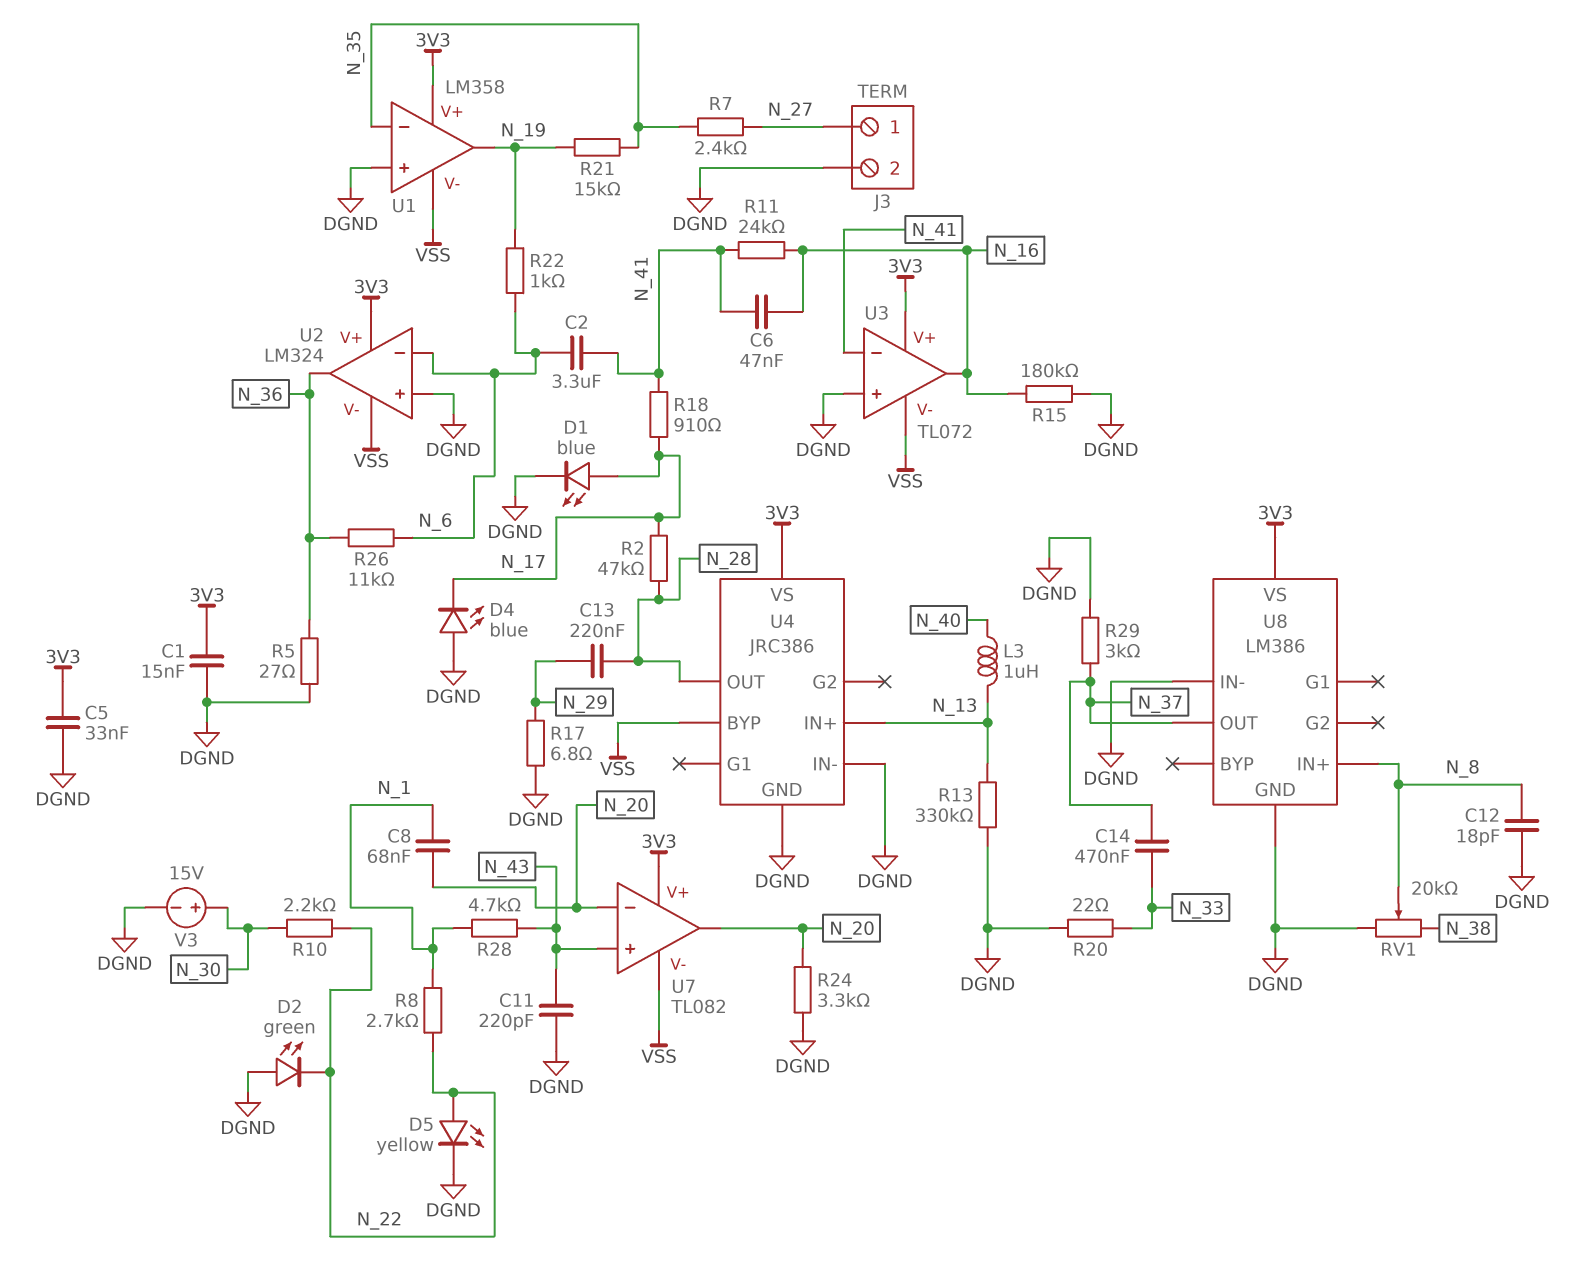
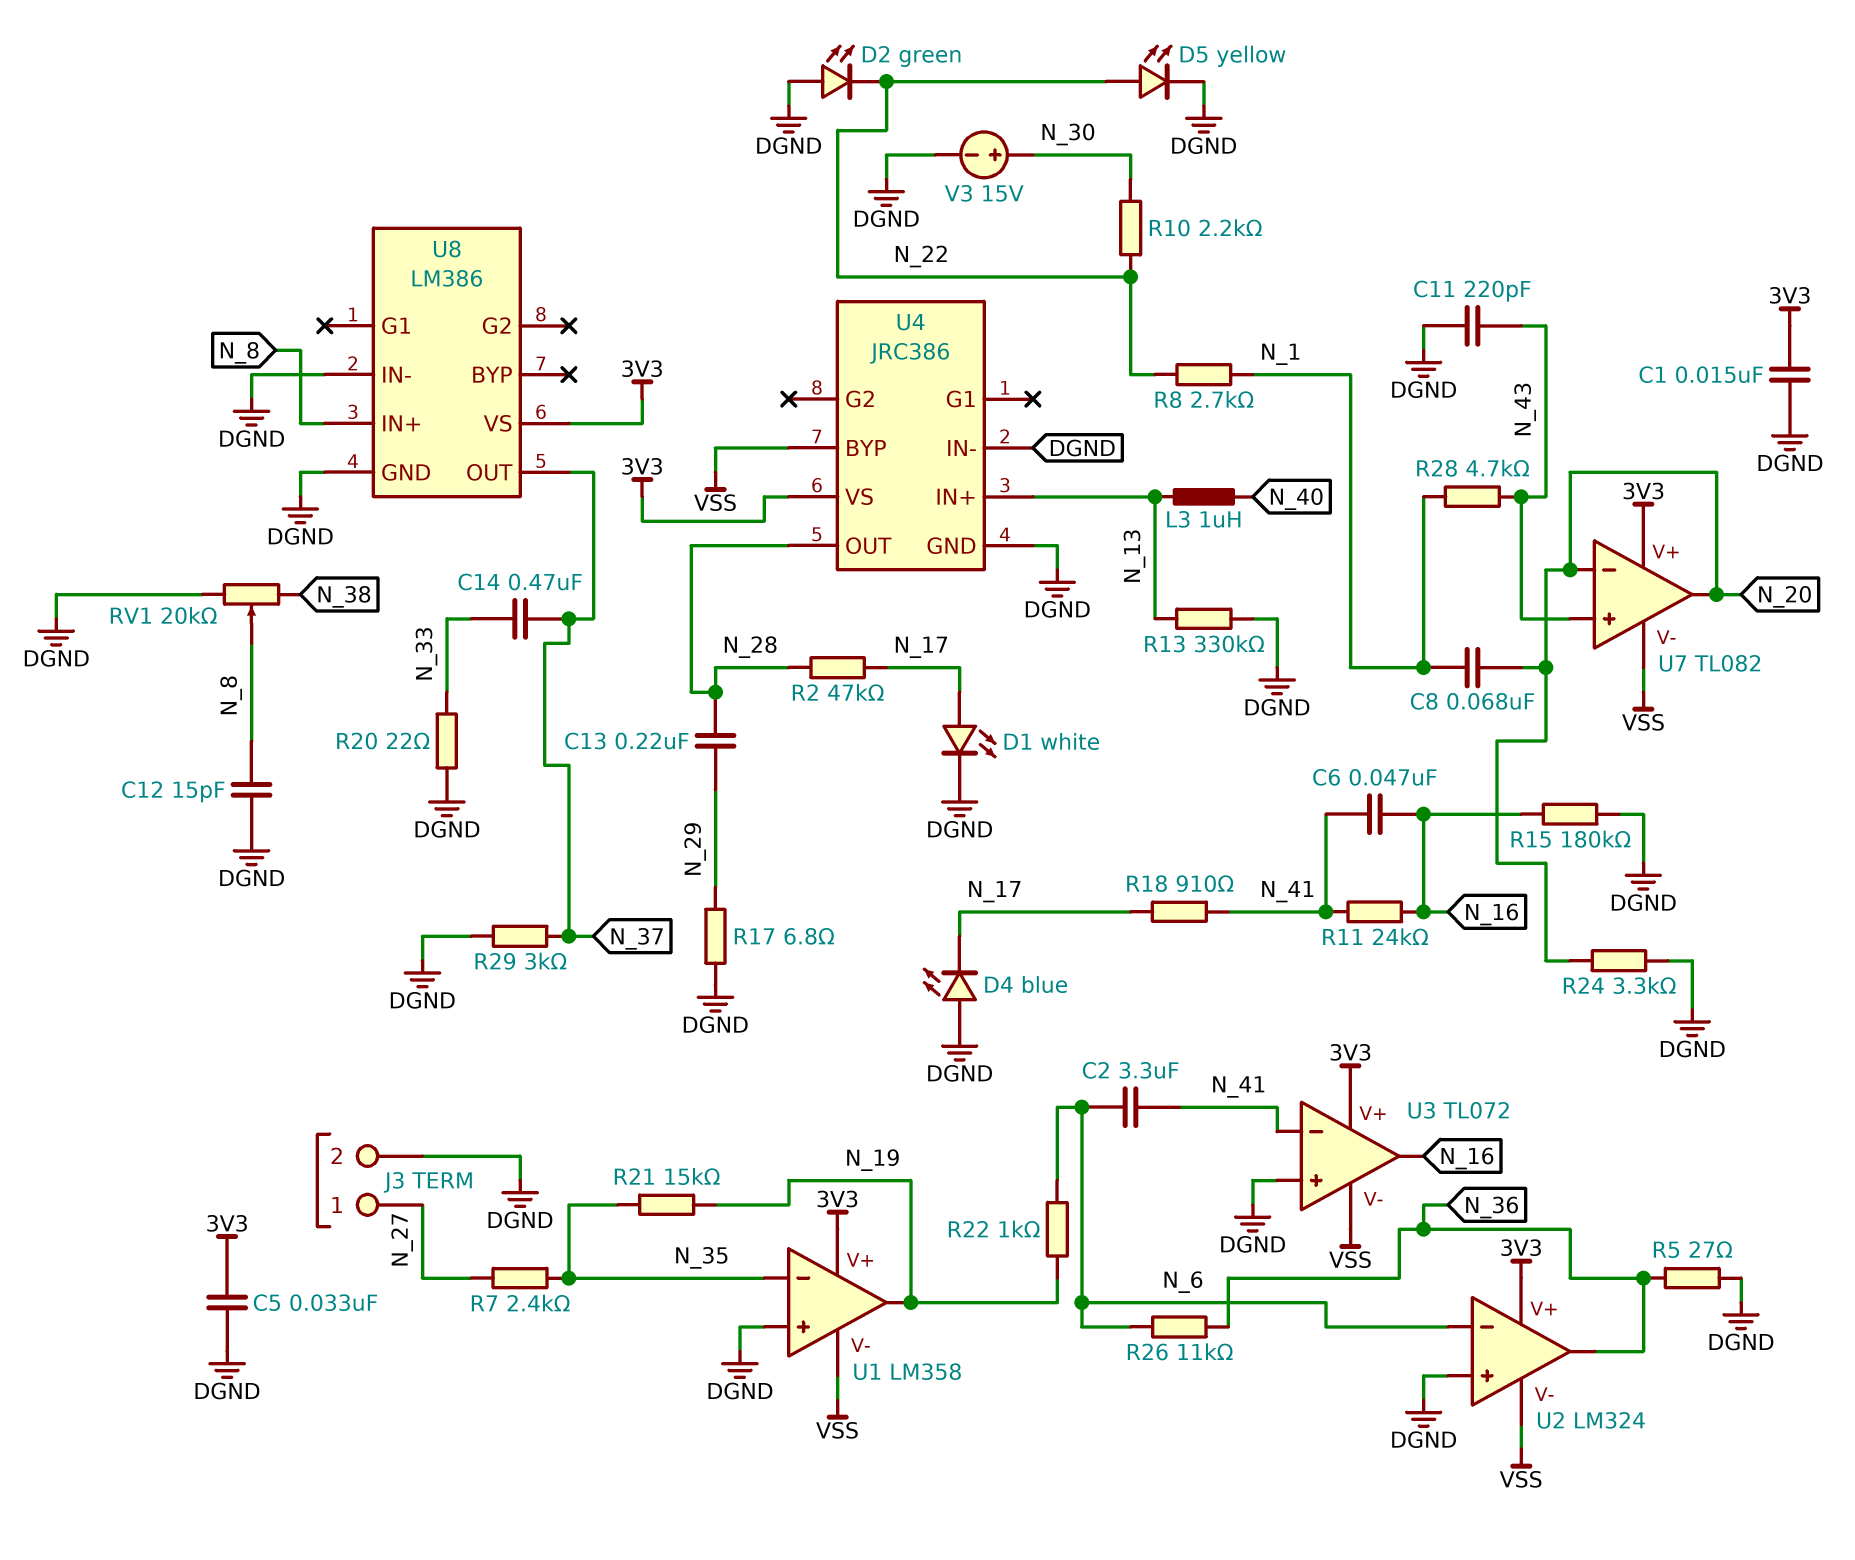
C12: 18pF (DGND, N_8) -> 15pF (DGND, N_8)
D1: LED blue (A N_17, K DGND) -> LED white (A N_17, K DGND)

